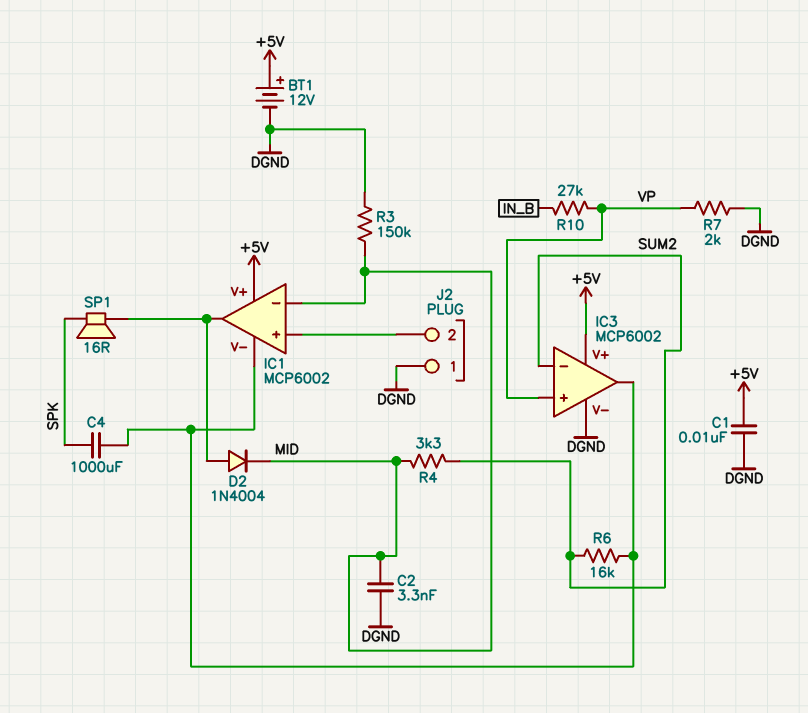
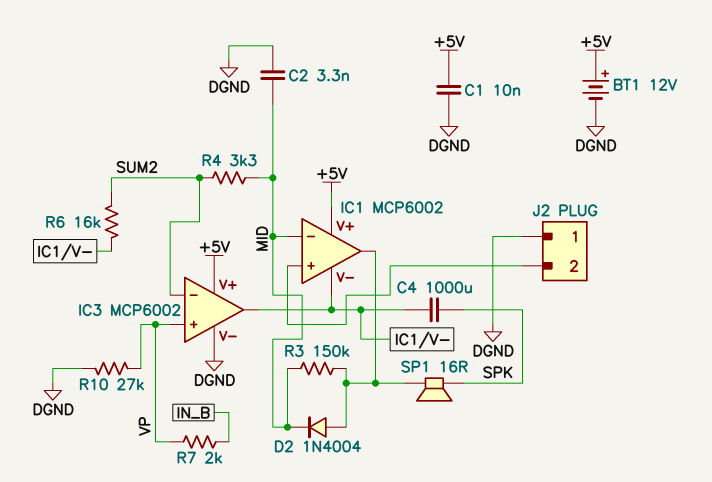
R3: 150k (DGND, MID) -> 150k (IC1/out, MID)
R7: 2k (DGND, VP) -> 2k (IN_B, VP)
R10: 27k (IN_B, VP) -> 27k (DGND, VP)

